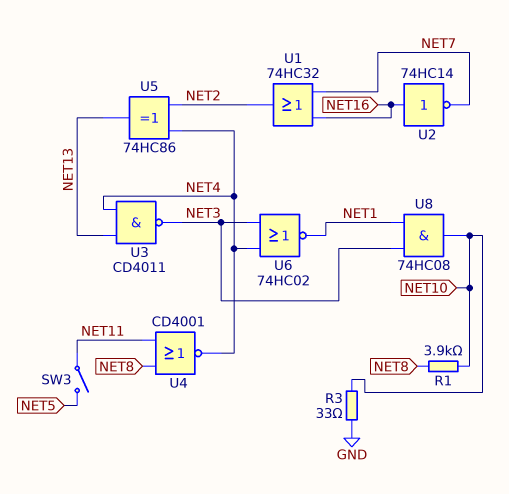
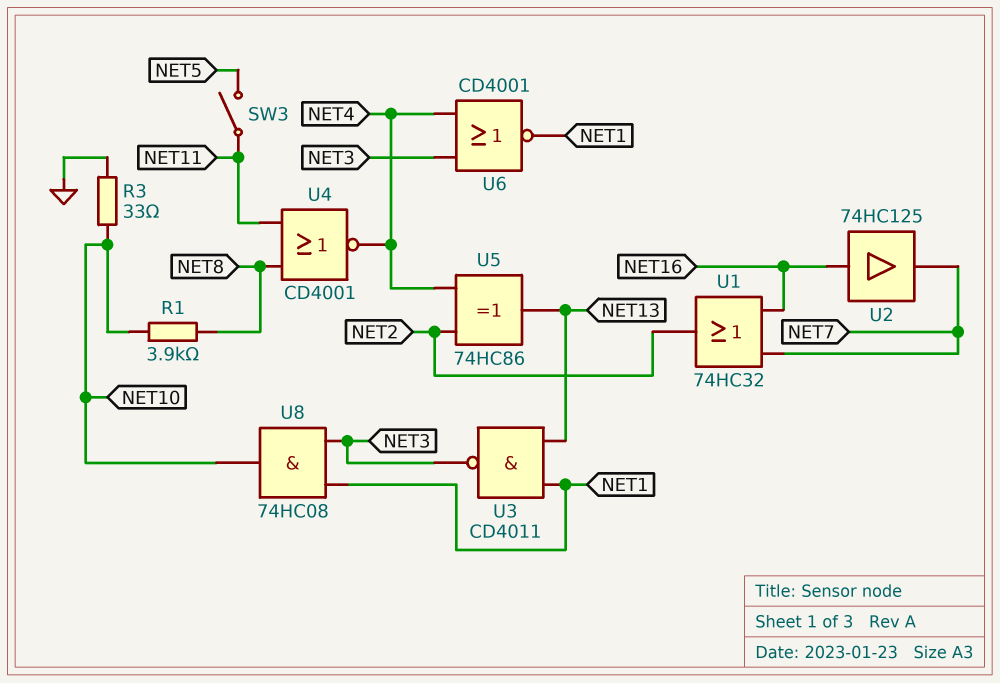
U2: NOT 74HC14 (in NET16, out NET7) -> buffer 74HC125 (in NET16, out NET7)
U3: NAND CD4011 (in NET4, in NET13, out NET3) -> NAND CD4011 (in NET1, in NET13, out NET3)
U6: NOR 74HC02 (in NET3, in NET4, out NET1) -> NOR CD4001 (in NET3, in NET4, out NET1)

